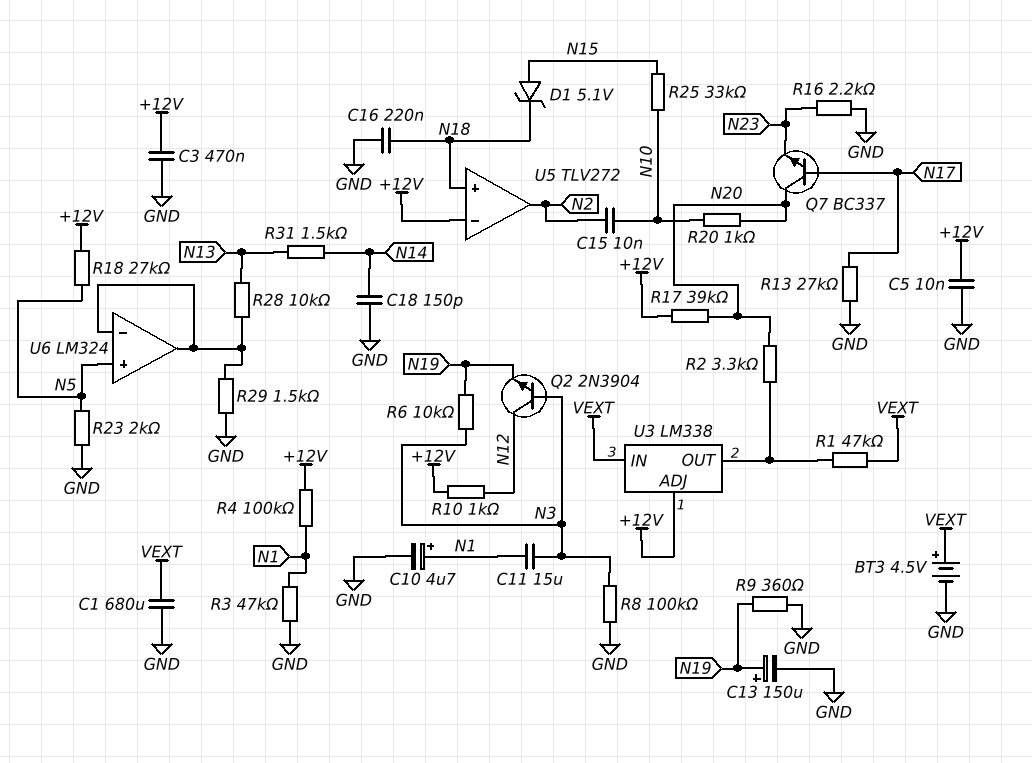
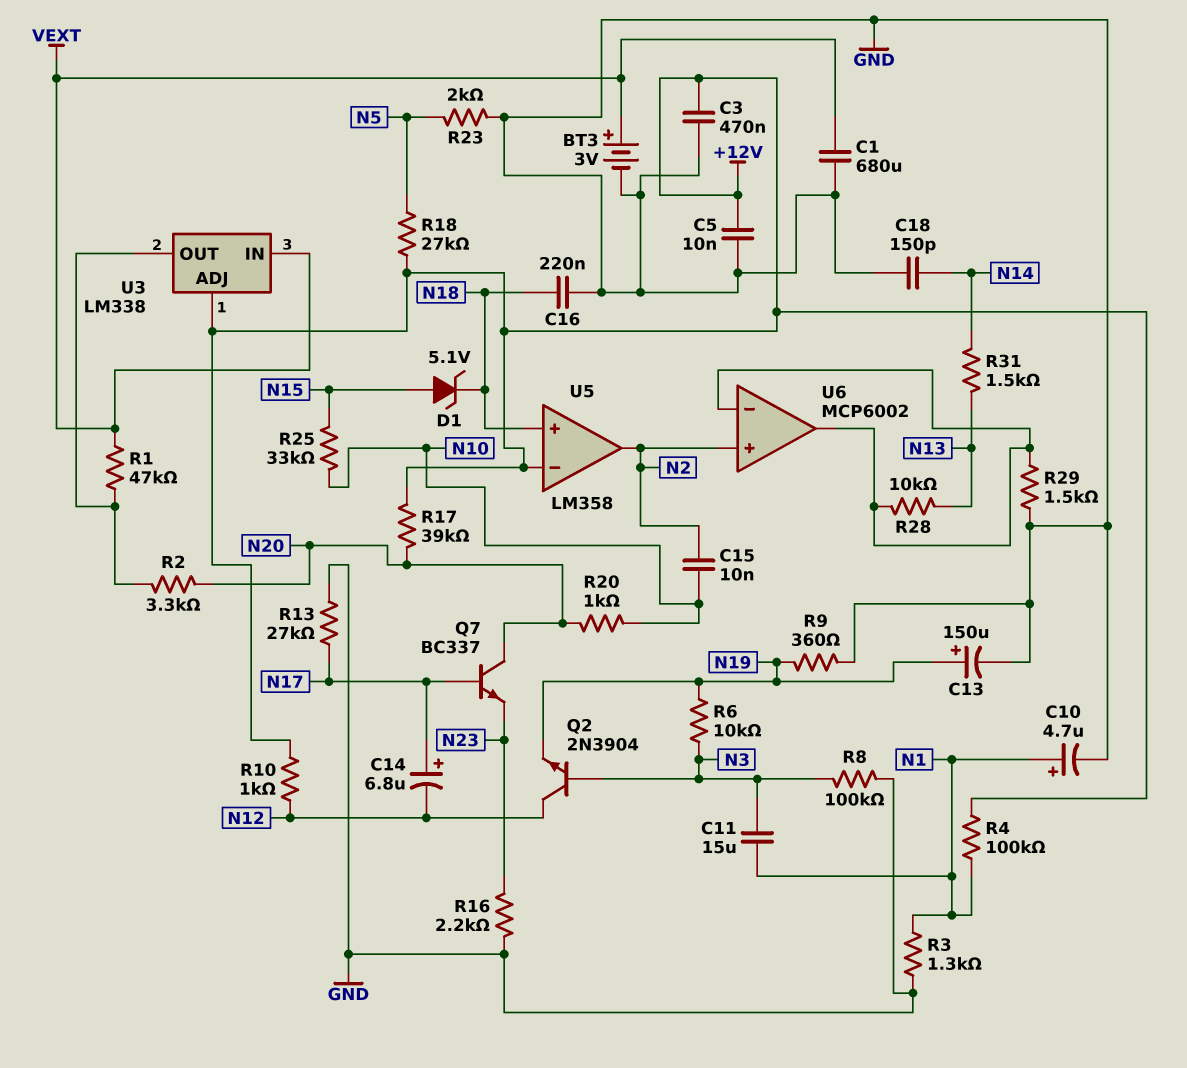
BT3: 4.5V (plus VEXT, minus GND) -> 3V (plus VEXT, minus GND)
C14: none -> 6.8uF (plus N17, minus N12)
R3: 47k (GND, N1) -> 1.3k (GND, N1)
U5: TLV272 -> LM358
U6: LM324 -> MCP6002
U6 pin in+: N5 -> N2

